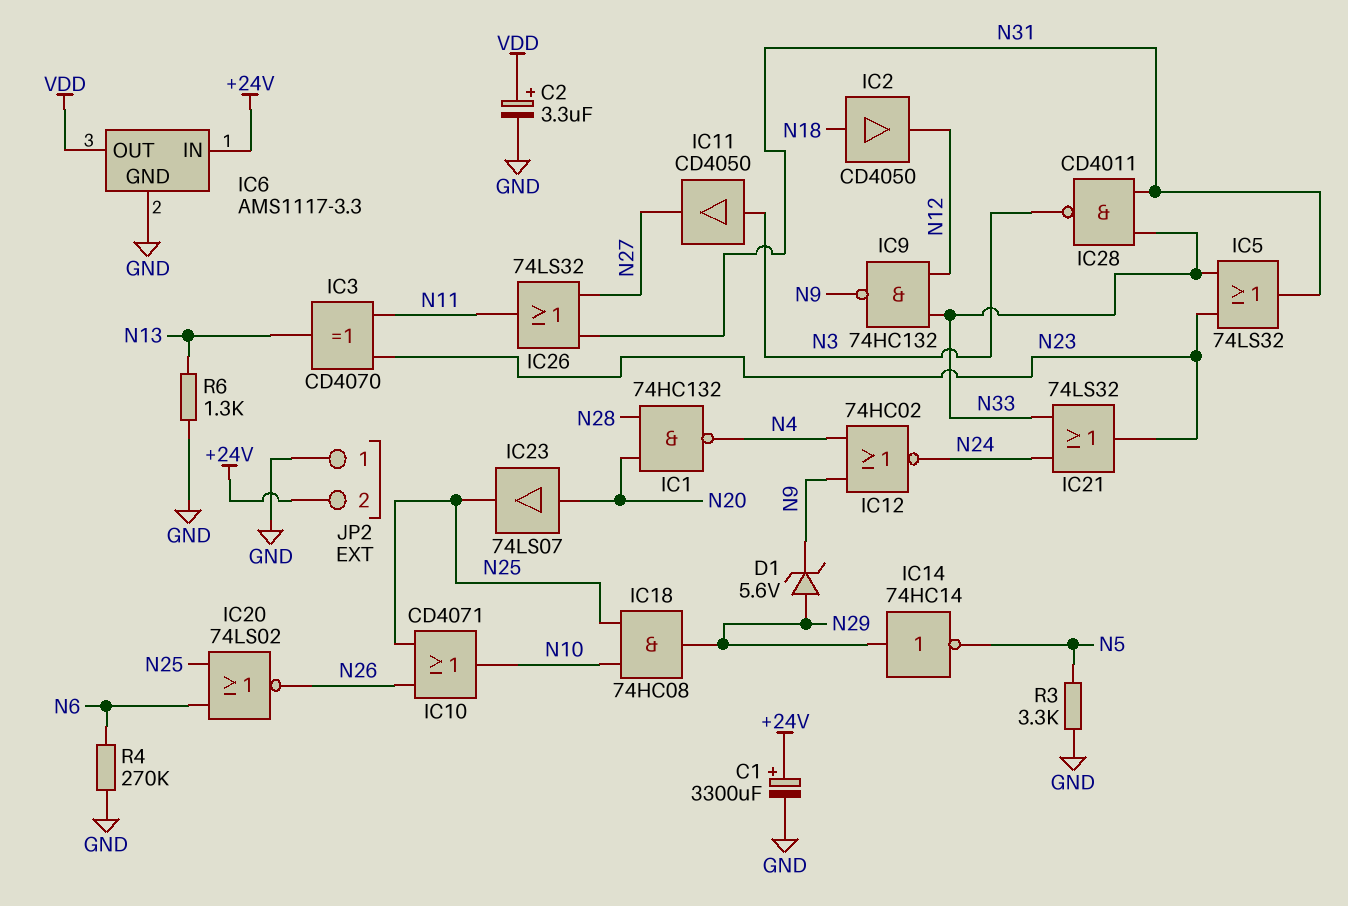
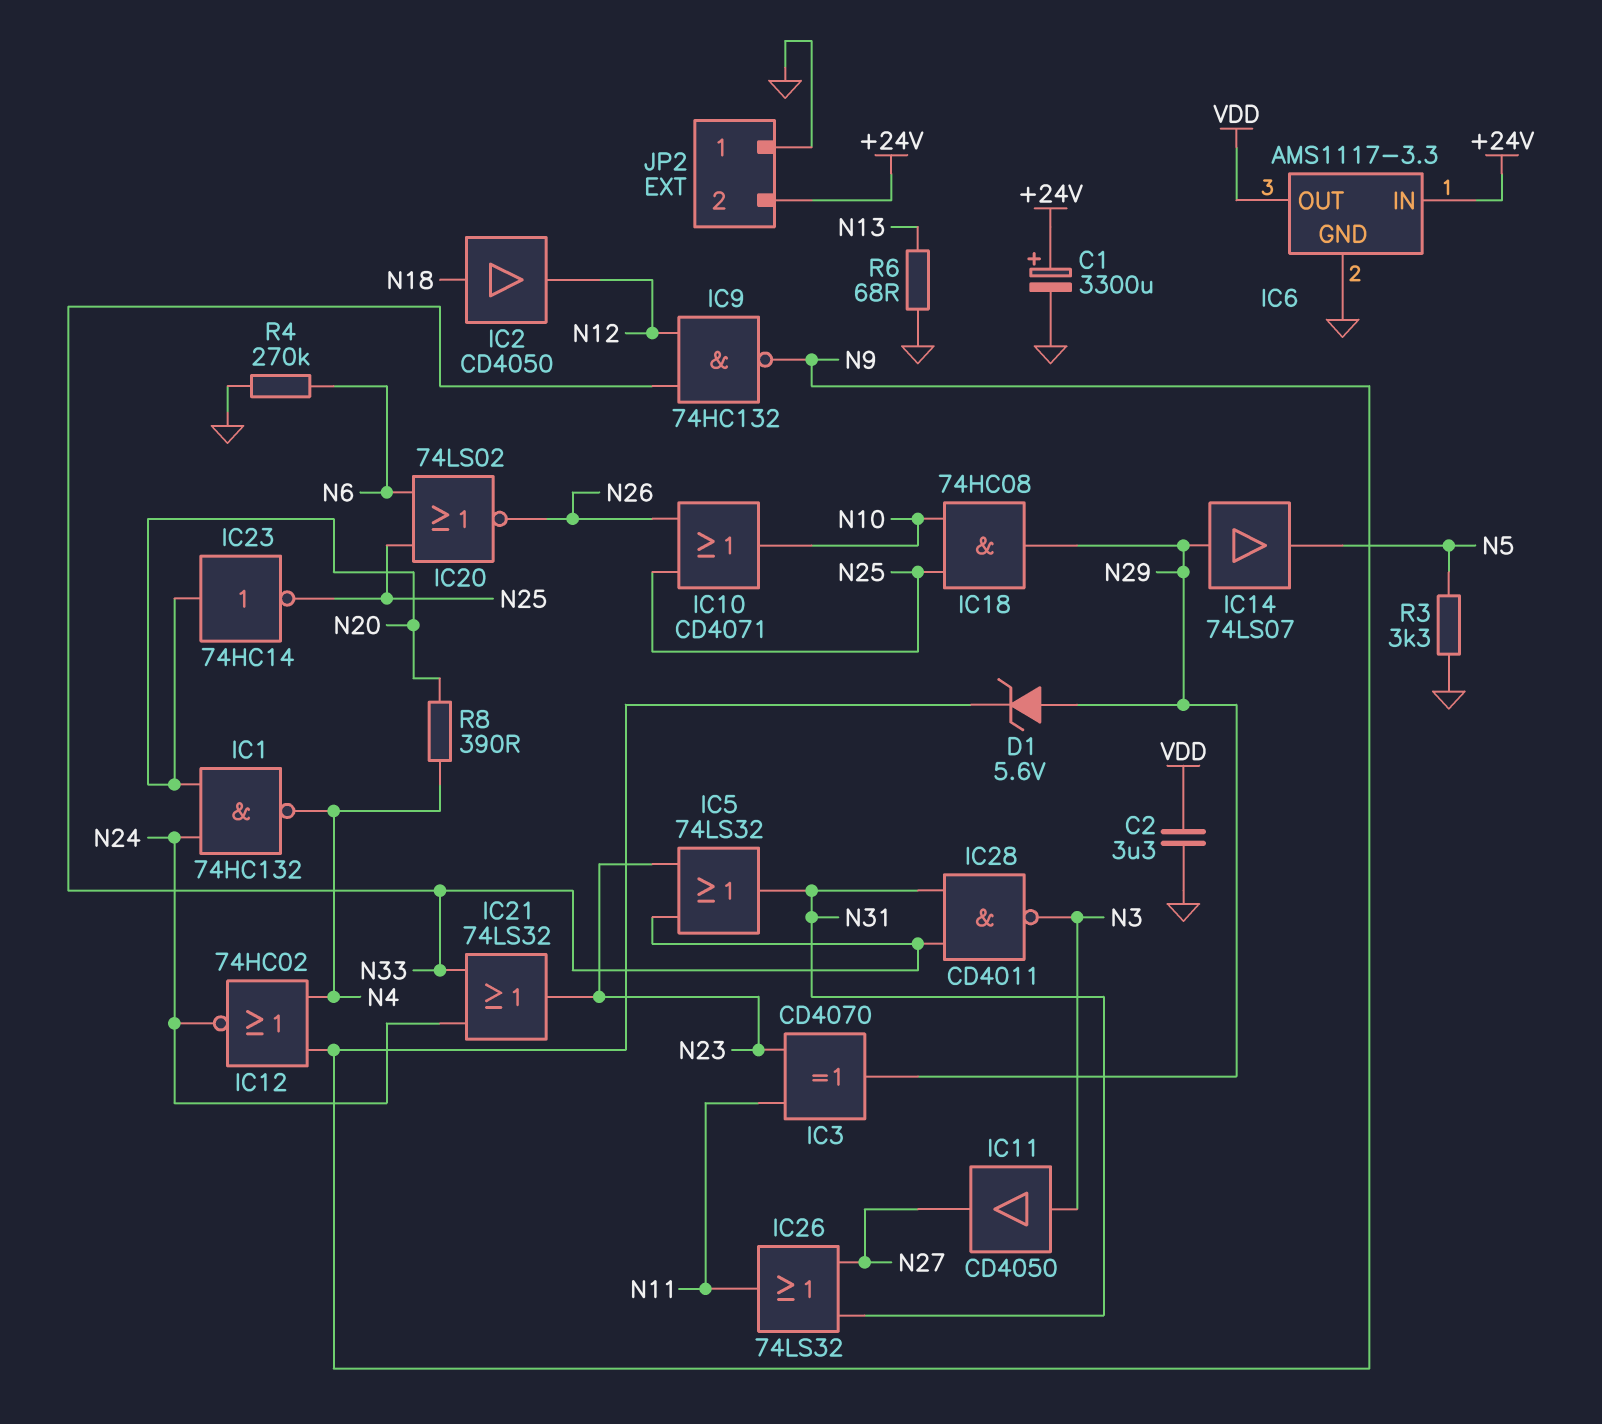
C2: 3.3uF (plus VDD, minus GND) -> 3.3uF (GND, VDD)
IC1: NAND 74HC132 (in N20, in N28, out N4) -> NAND 74HC132 (in N20, in N24, out N4)
IC3: XOR CD4070 (in N11, in N23, out N13) -> XOR CD4070 (in N11, in N23, out N29)
IC14: NOT 74HC14 (in N29, out N5) -> buffer 74LS07 (in N29, out N5)
IC23: buffer 74LS07 (in N20, out N25) -> NOT 74HC14 (in N20, out N25)
R6: 1.3k (GND, N13) -> 68 (GND, N13)
R8: none -> 390 (N4, N20)

